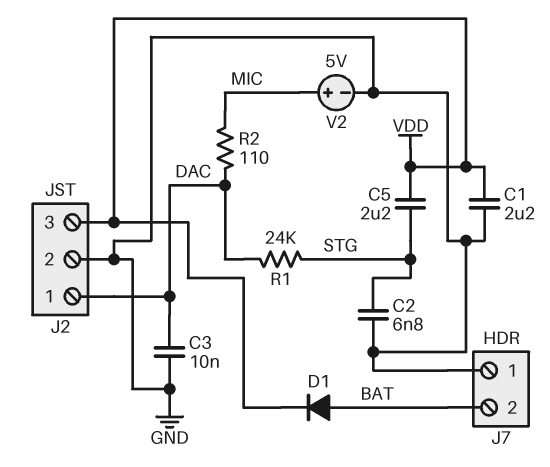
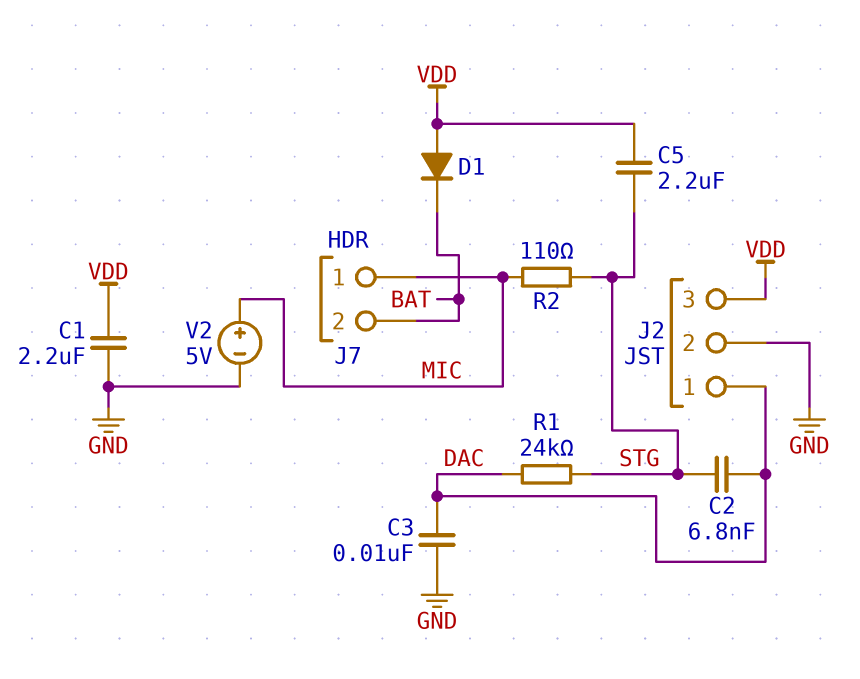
C2: 6.8nF (GND, STG) -> 6.8nF (DAC, STG)
D1: diode (A BAT, K VDD) -> diode (A VDD, K BAT)
J7 pin 1: GND -> MIC
R2: 110 (DAC, MIC) -> 110 (MIC, STG)

